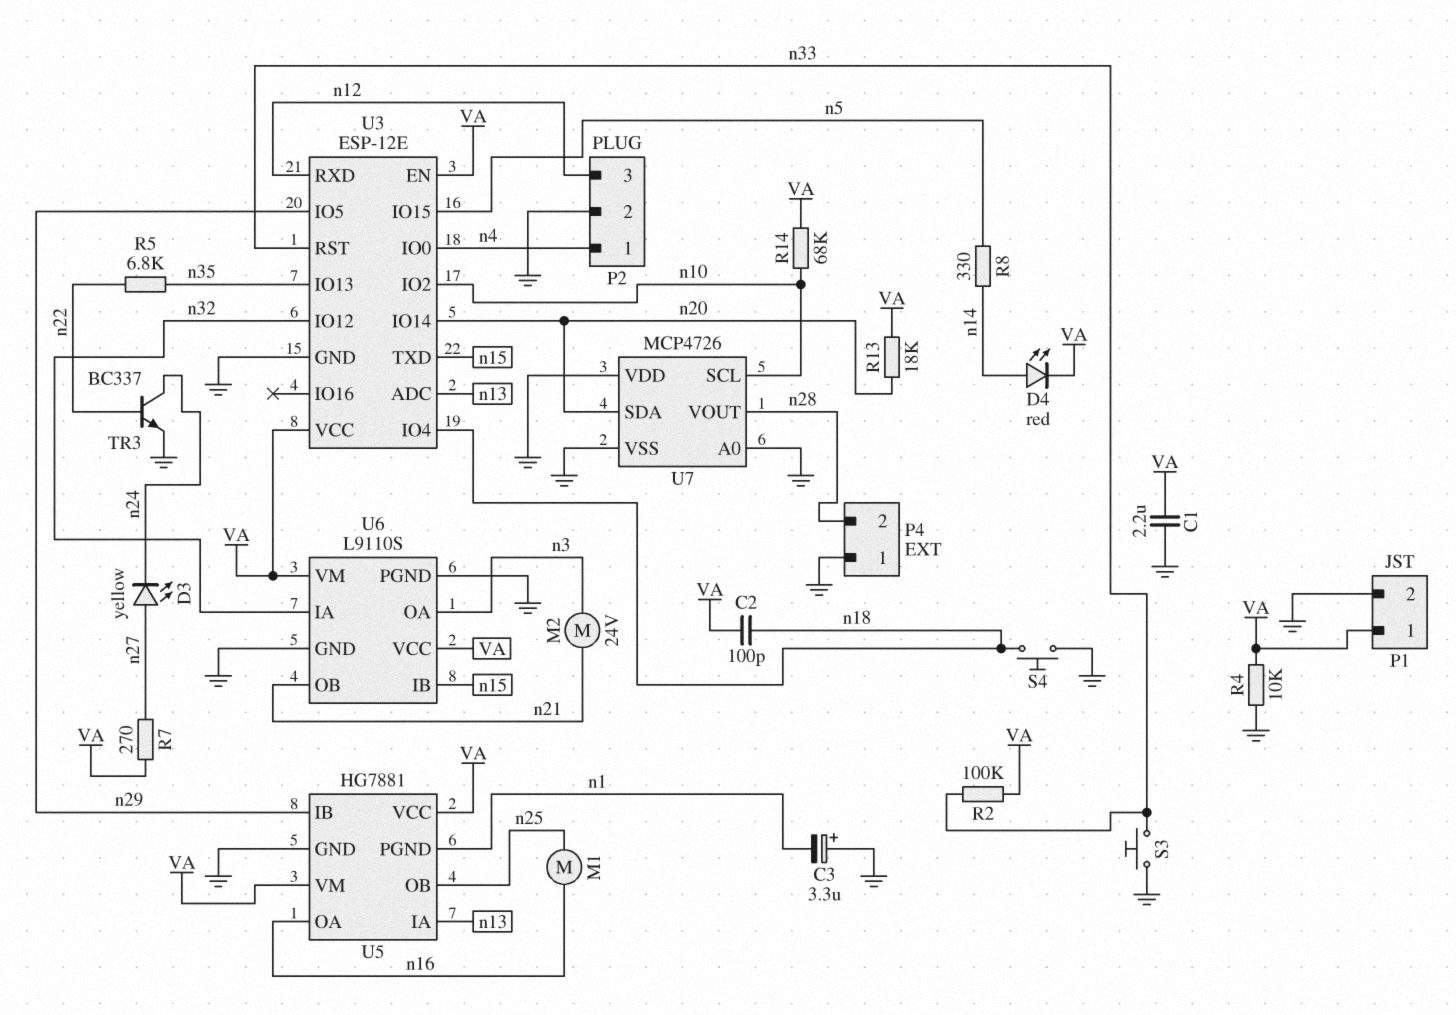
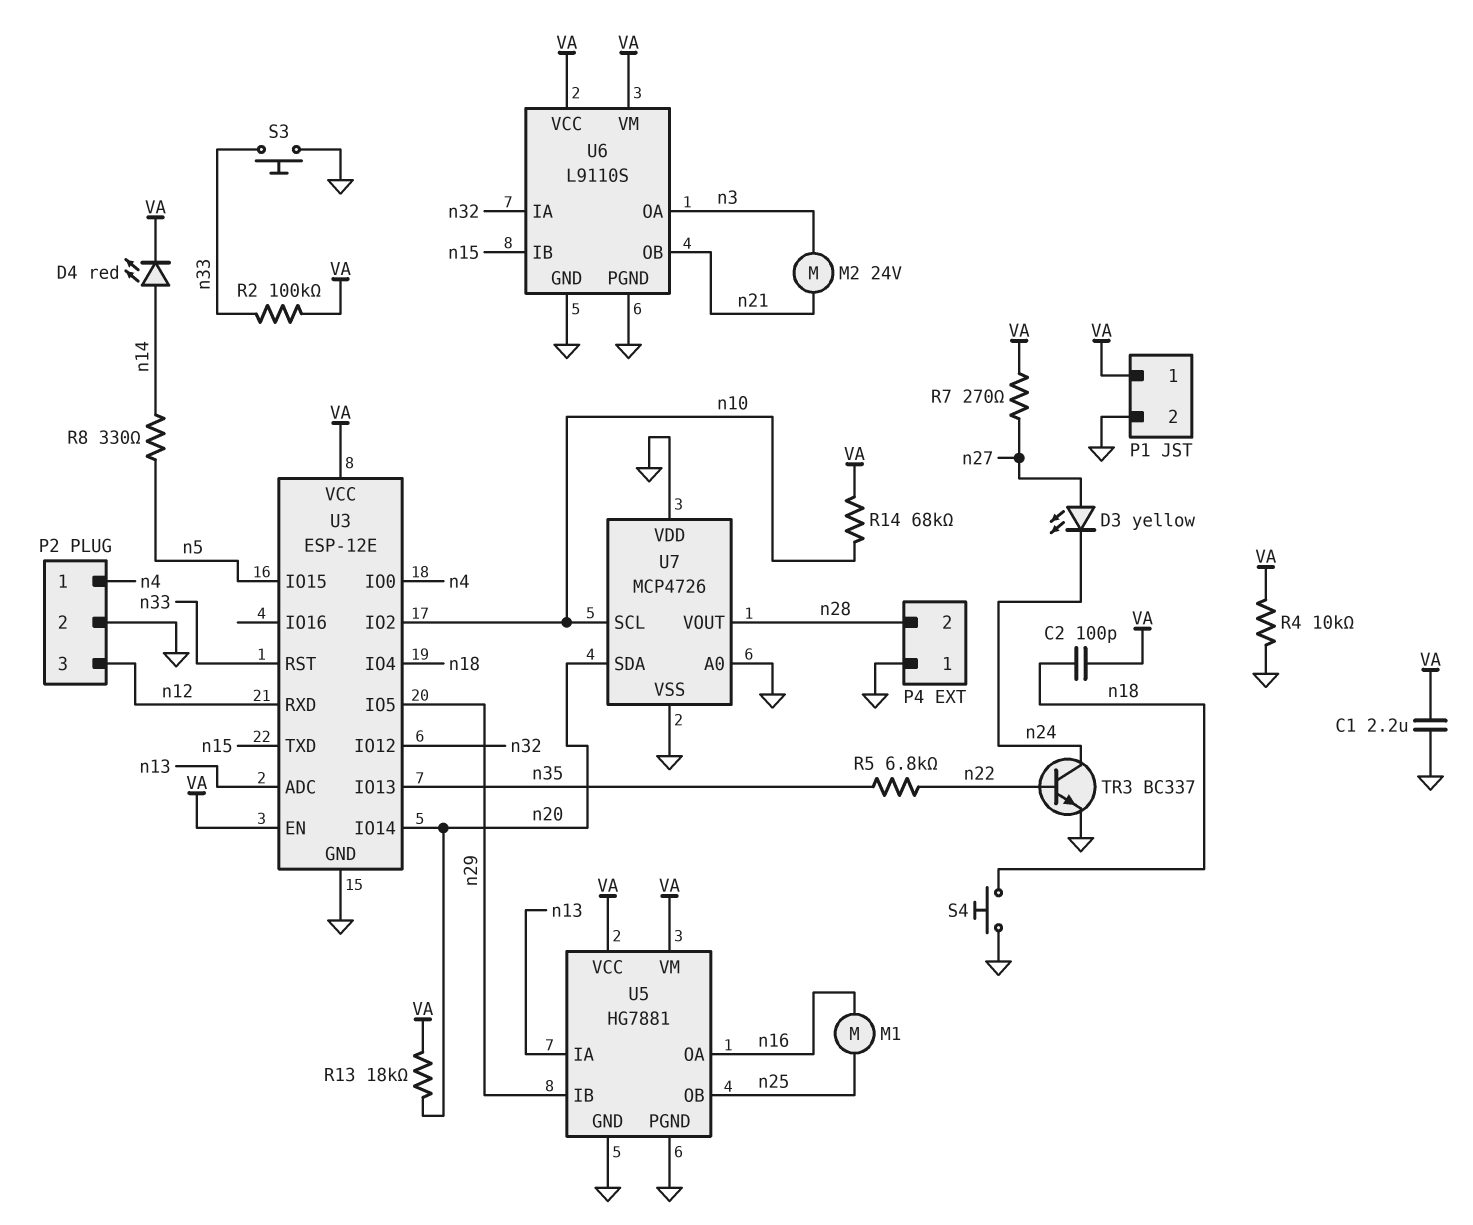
C3: 3.3uF (plus GND, minus n1) -> none
U5 pin PGND: n1 -> GND

